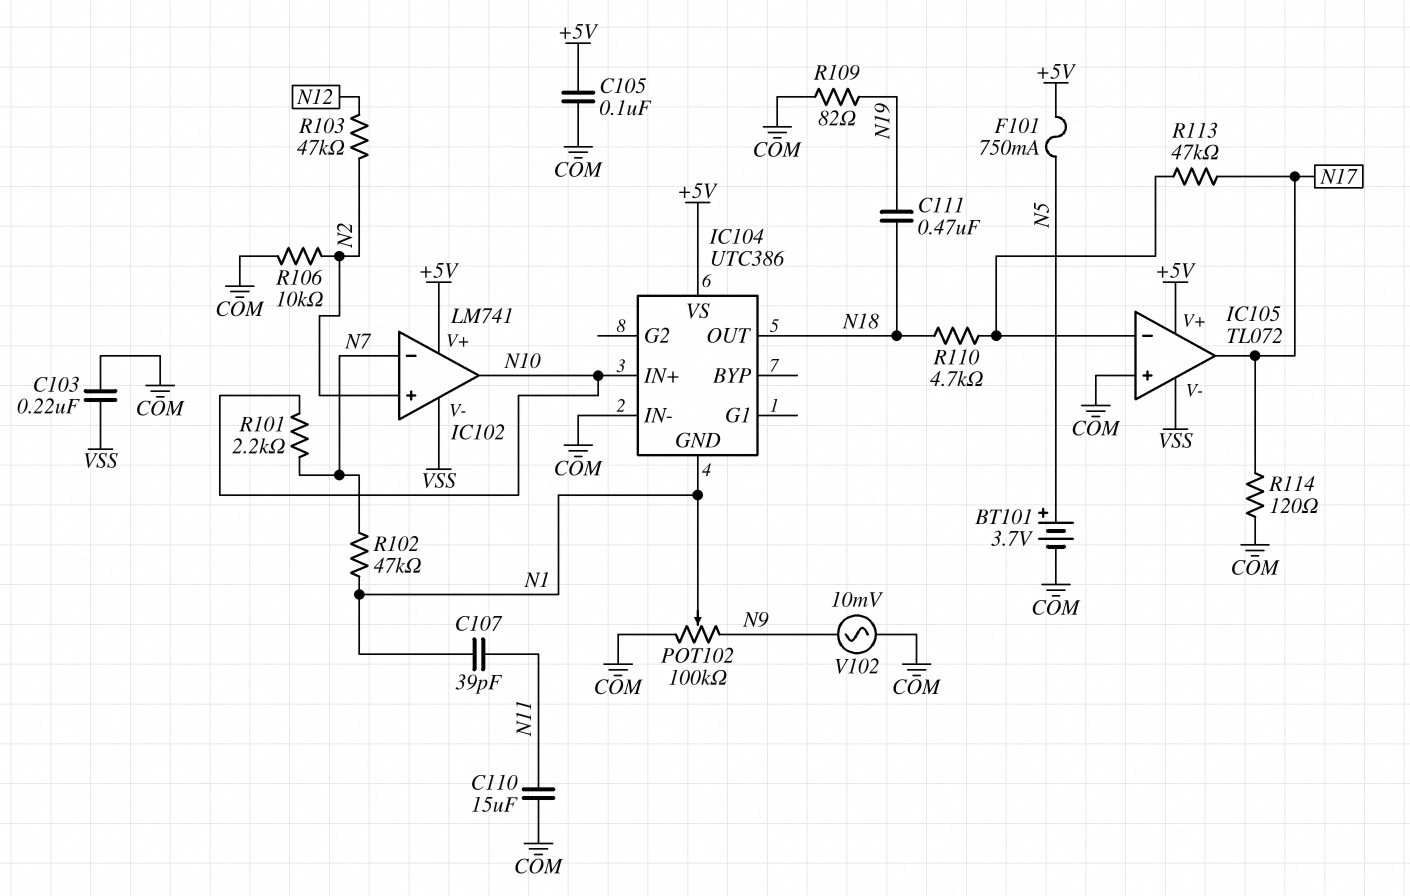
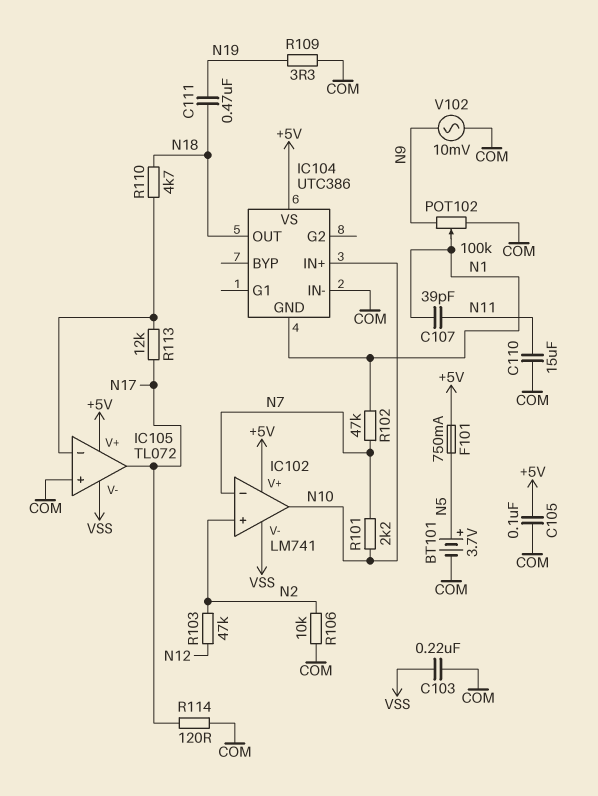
R109: 82 (COM, N19) -> 3.3 (COM, N19)
R113: 47k (IC105/in-, N17) -> 12k (IC105/in-, N17)

